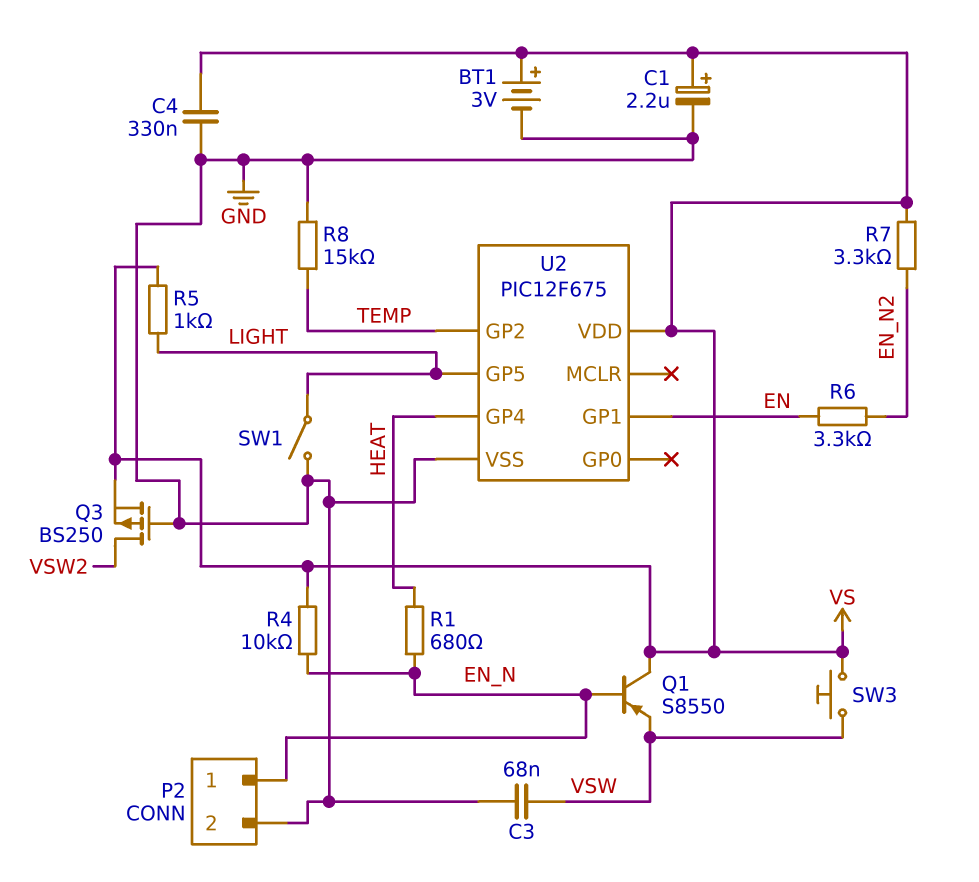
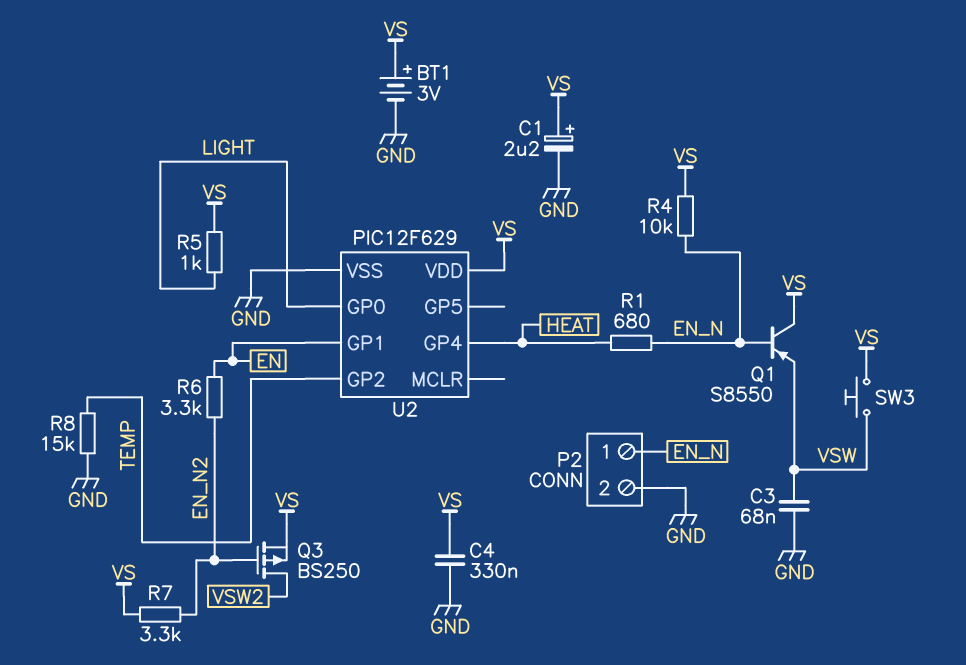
Q3: PMOS BS250 (G GND, D VSW2, S VS) -> PMOS BS250 (G EN_N2, D VSW2, S VS)
SW1: switch (GND, LIGHT) -> none
U2: PIC12F675 -> PIC12F629
U2 pin GP0: none -> LIGHT
U2 pin GP5: LIGHT -> none

